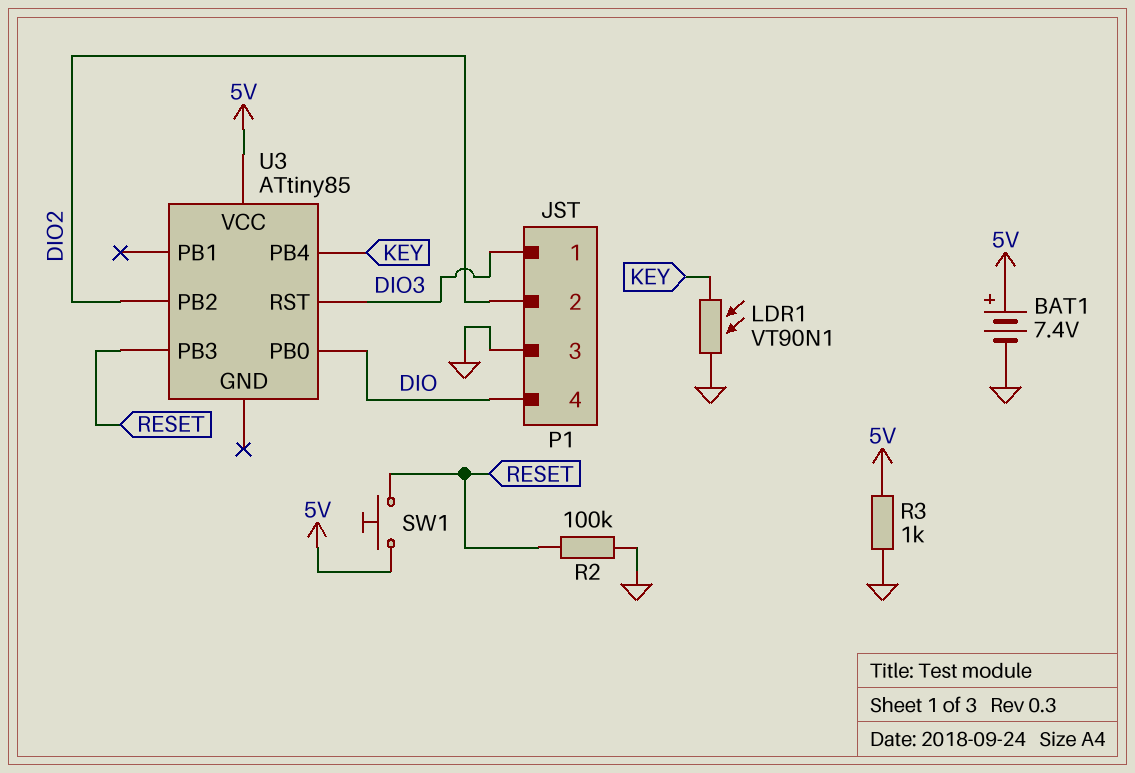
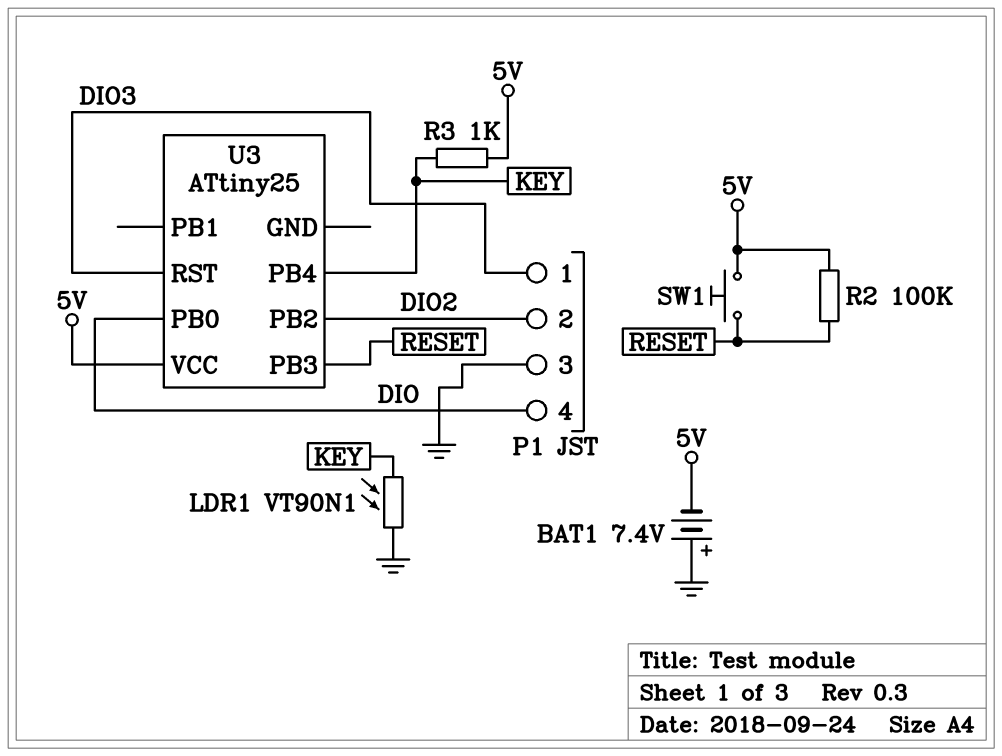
BAT1: 7.4V (plus 5V, minus GND) -> 7.4V (plus GND, minus 5V)
R2: 100k (GND, RESET) -> 100k (5V, RESET)
R3: 1k (5V, GND) -> 1k (5V, KEY)
U3: ATtiny85 -> ATtiny25

